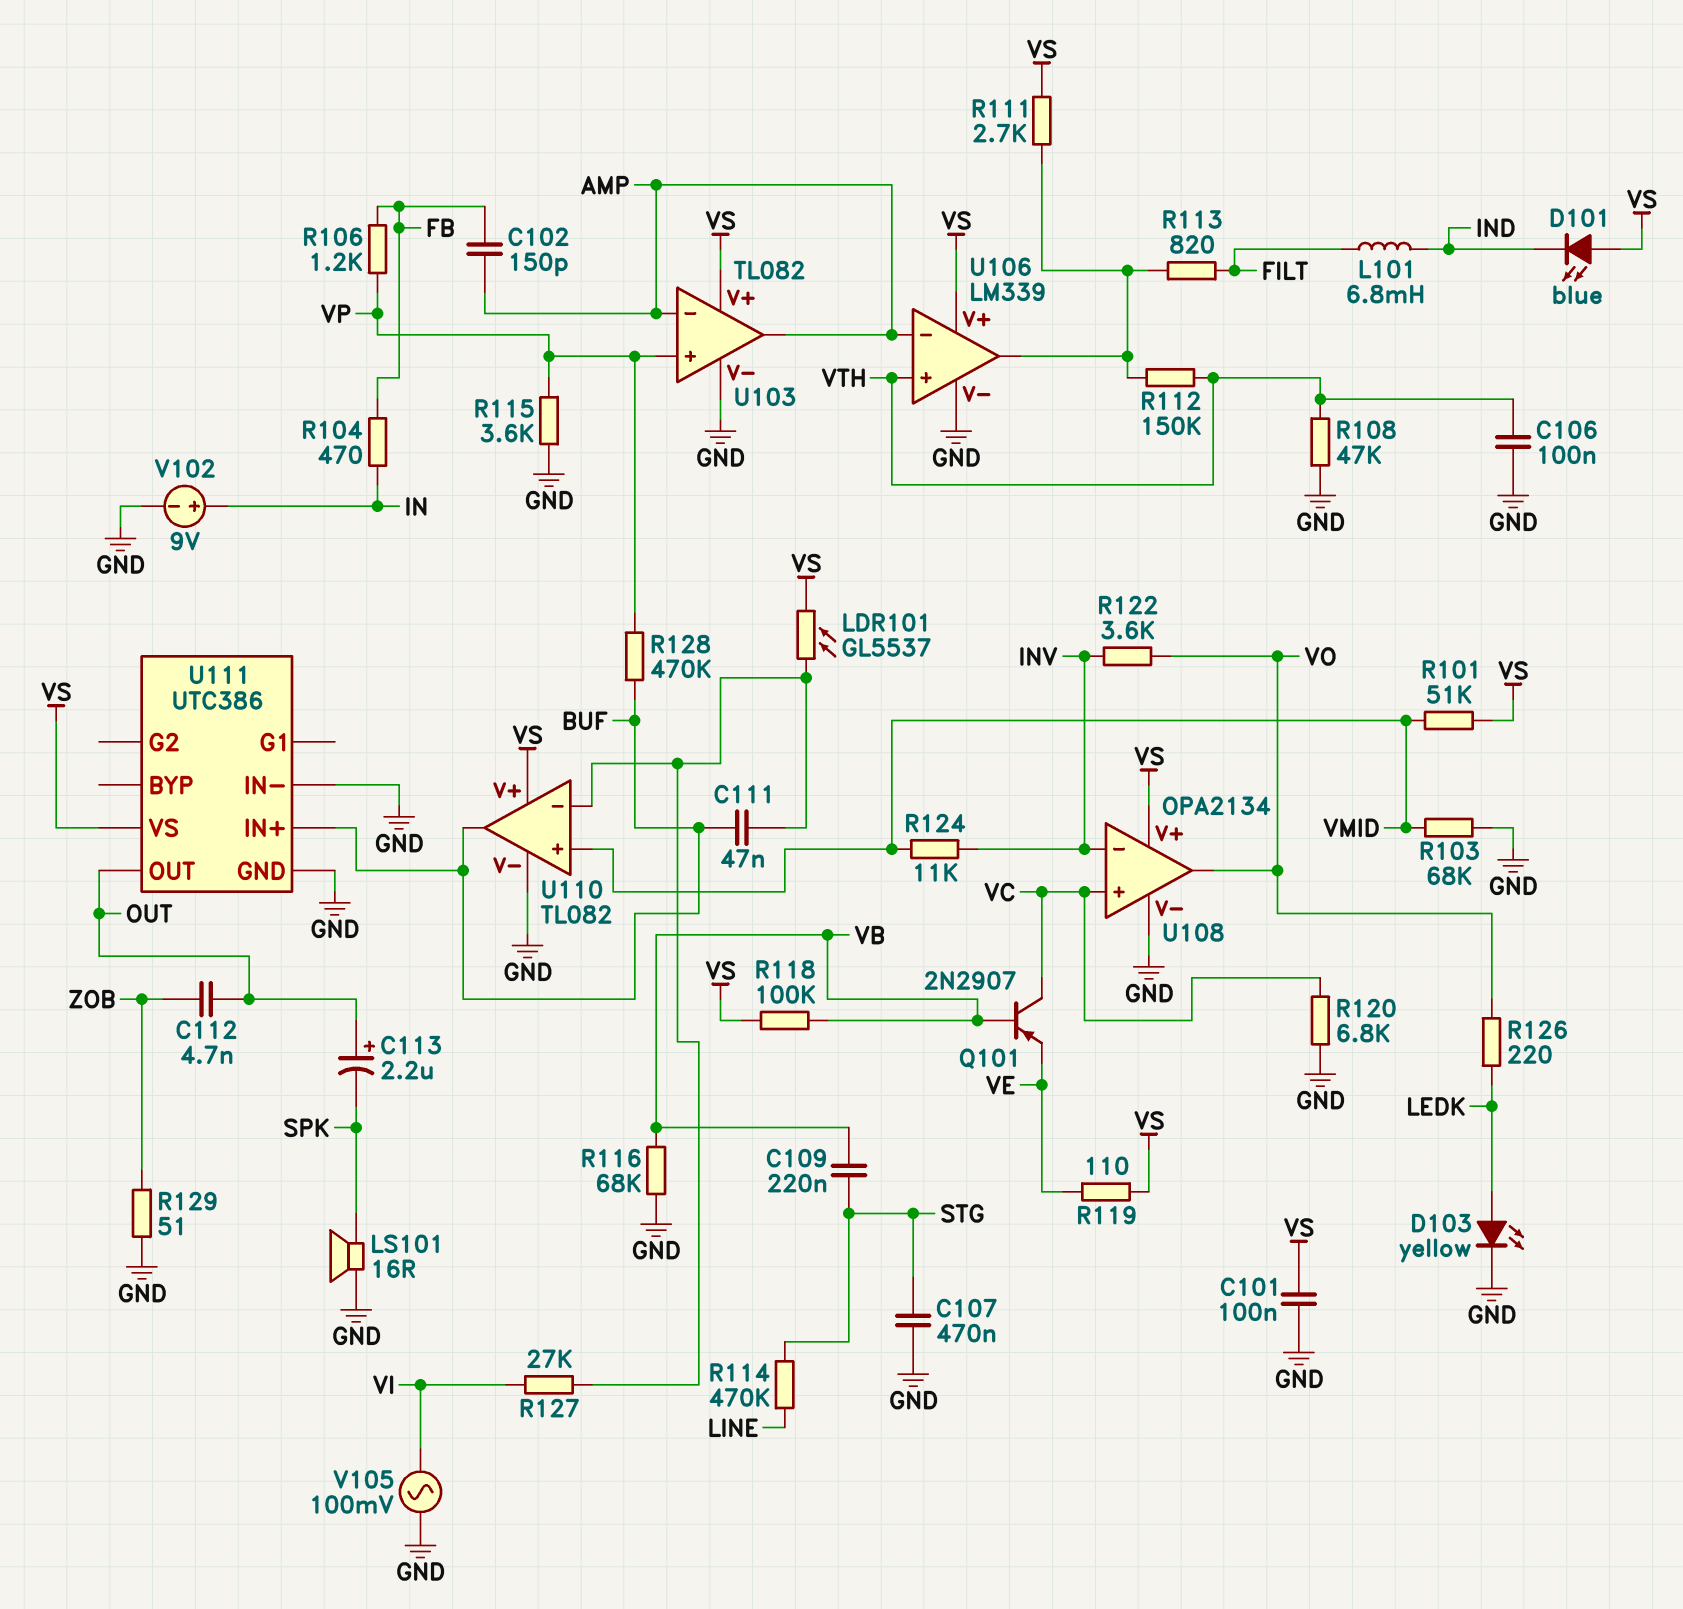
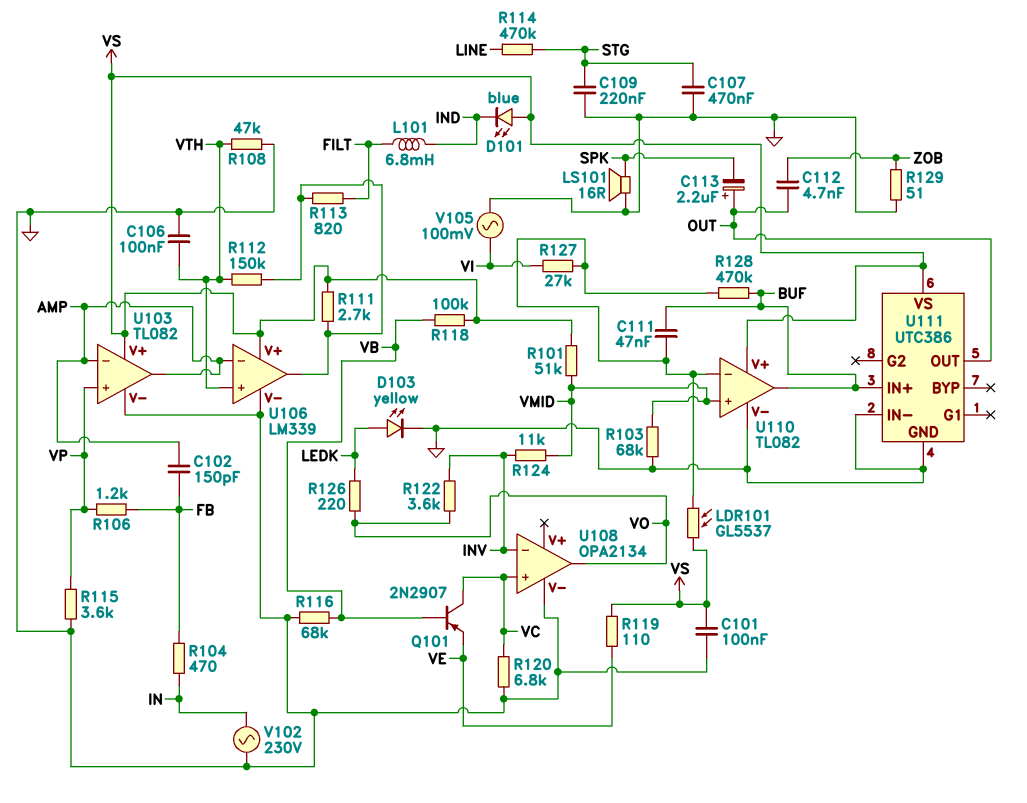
C109: 220nF (STG, VB) -> 220nF (GND, STG)
R128: 470k (BUF, VP) -> 470k (BUF, U110/in-)
U108 pin V+: VS -> none
V102: 9V (plus IN, minus GND) -> AC 230V (GND, IN)

